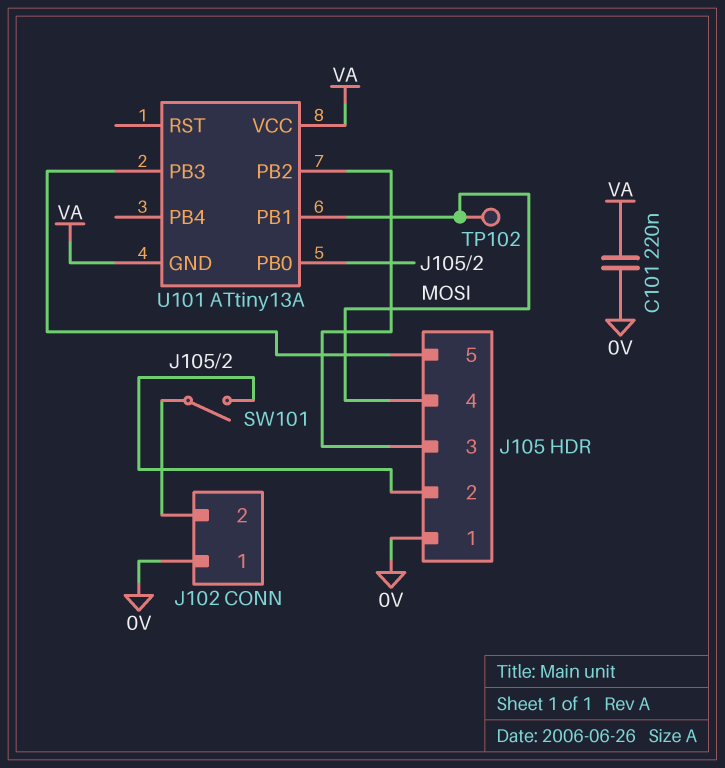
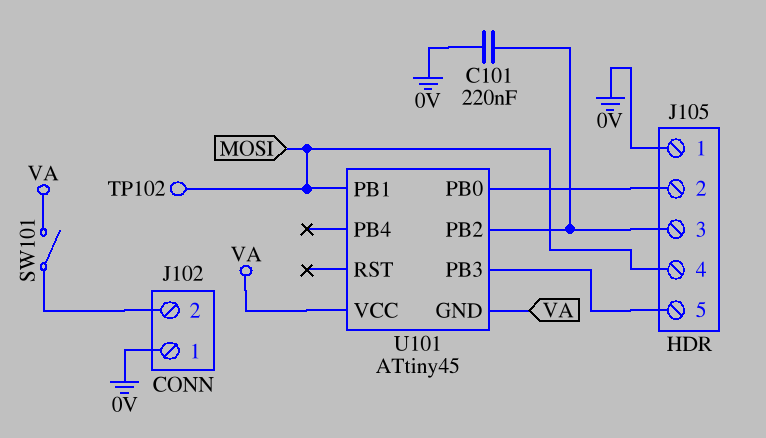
C101: 220nF (0V, VA) -> 220nF (0V, J105/3)
SW101: switch (J102/2, J105/2) -> switch (J102/2, VA)
U101: ATtiny13A -> ATtiny45

